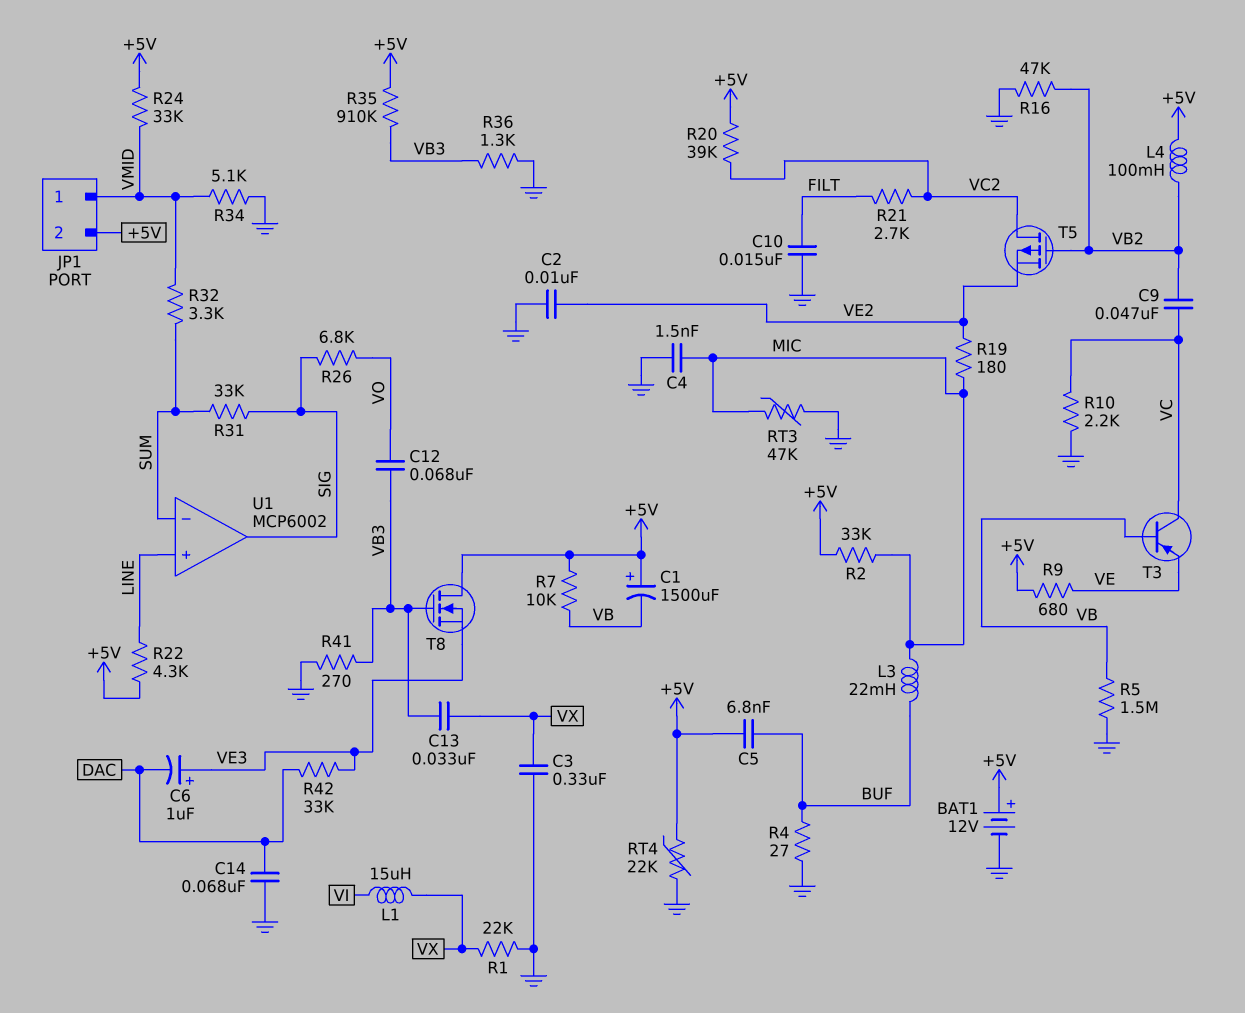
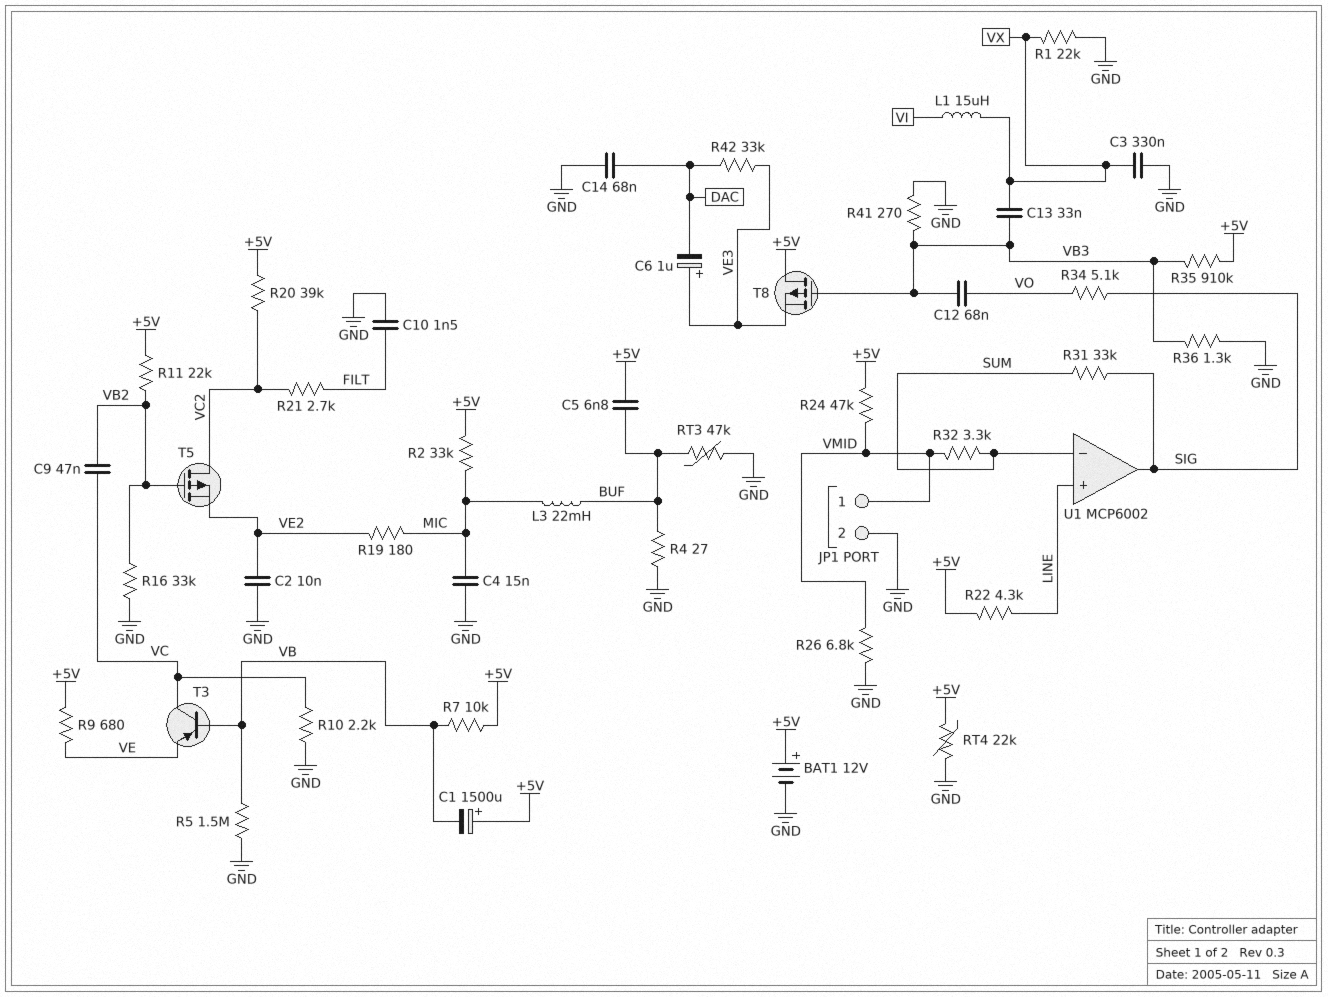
C4: 1.5nF (GND, MIC) -> 15nF (GND, MIC)
C10: 15nF (FILT, GND) -> 1.5nF (FILT, GND)
JP1 pin 2: +5V -> GND
L4: 100mH (+5V, VB2) -> none
R11: none -> 22k (+5V, VB2)
R16: 47k (GND, VB2) -> 33k (GND, VB2)
R24: 33k (+5V, VMID) -> 47k (+5V, VMID)
R26: 6.8k (SIG, VO) -> 6.8k (GND, VMID)
R34: 5.1k (GND, VMID) -> 5.1k (SIG, VO)
RT3: 47k (GND, MIC) -> 47k (BUF, GND)
T8: NMOS (G VB3, D +5V, S VE3) -> PMOS (G VB3, D +5V, S VE3)

